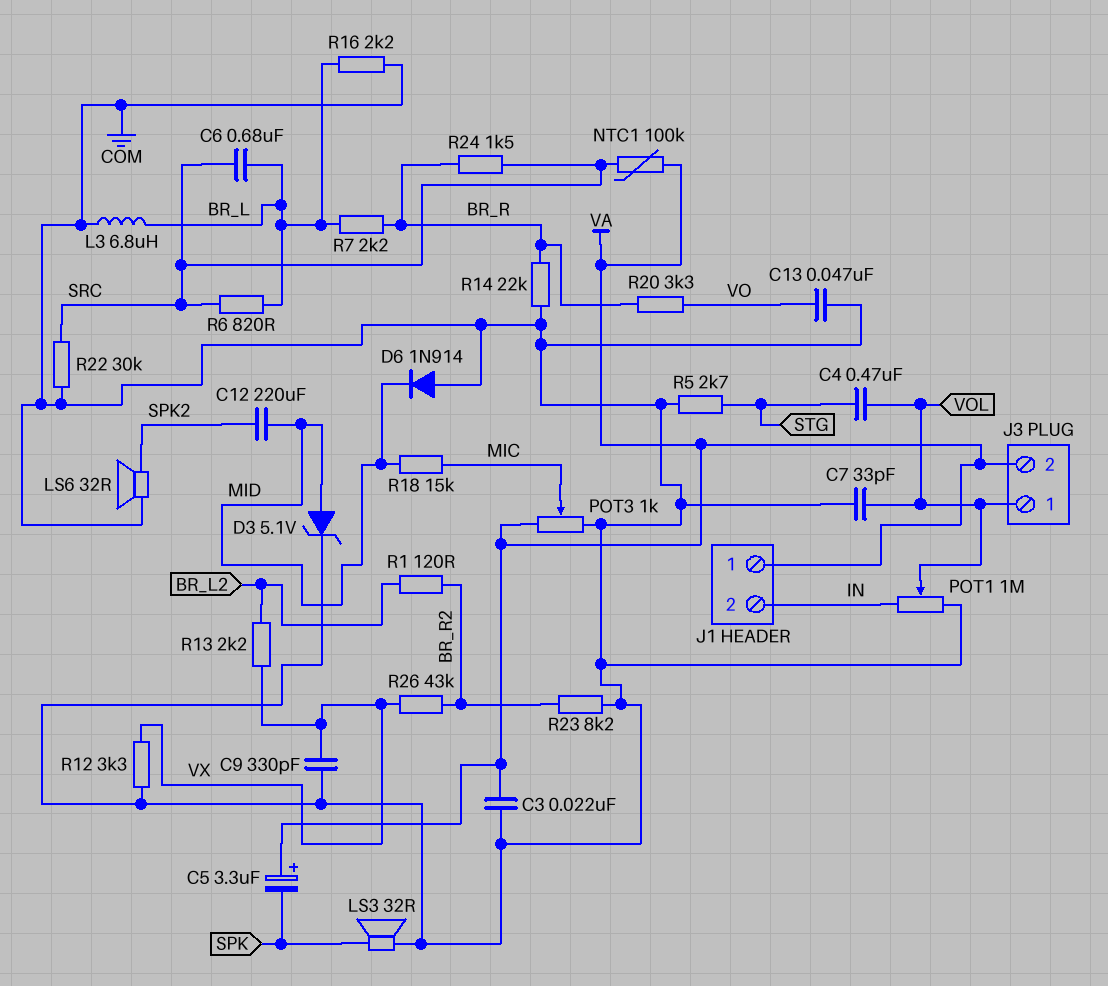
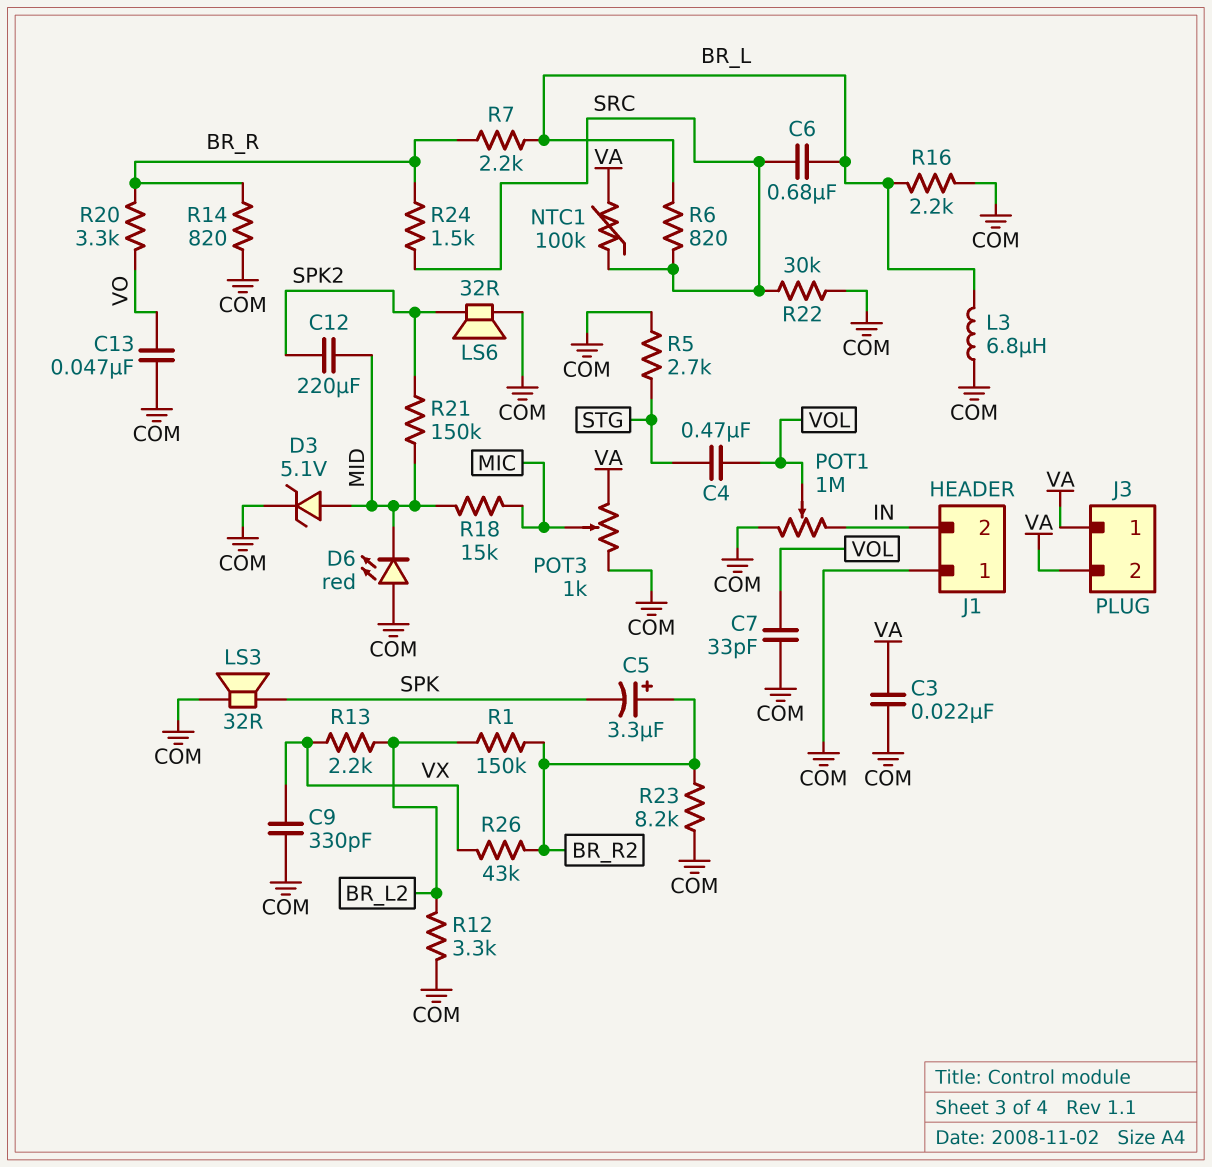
C5: 3.3uF (plus VA, minus SPK) -> 3.3uF (plus BR_R2, minus SPK)
D6: diode 1N914 (A COM, K MID) -> LED red (A COM, K MID)
J1 pin 1: VA -> COM
J3 pin 1: VOL -> VA
R1: 120 (BR_L2, BR_R2) -> 150k (BR_L2, BR_R2)
R12: 3.3k (COM, VX) -> 3.3k (BR_L2, COM)
R14: 22k (BR_R, COM) -> 820 (BR_R, COM)
R21: none -> 150k (MID, SPK2)

